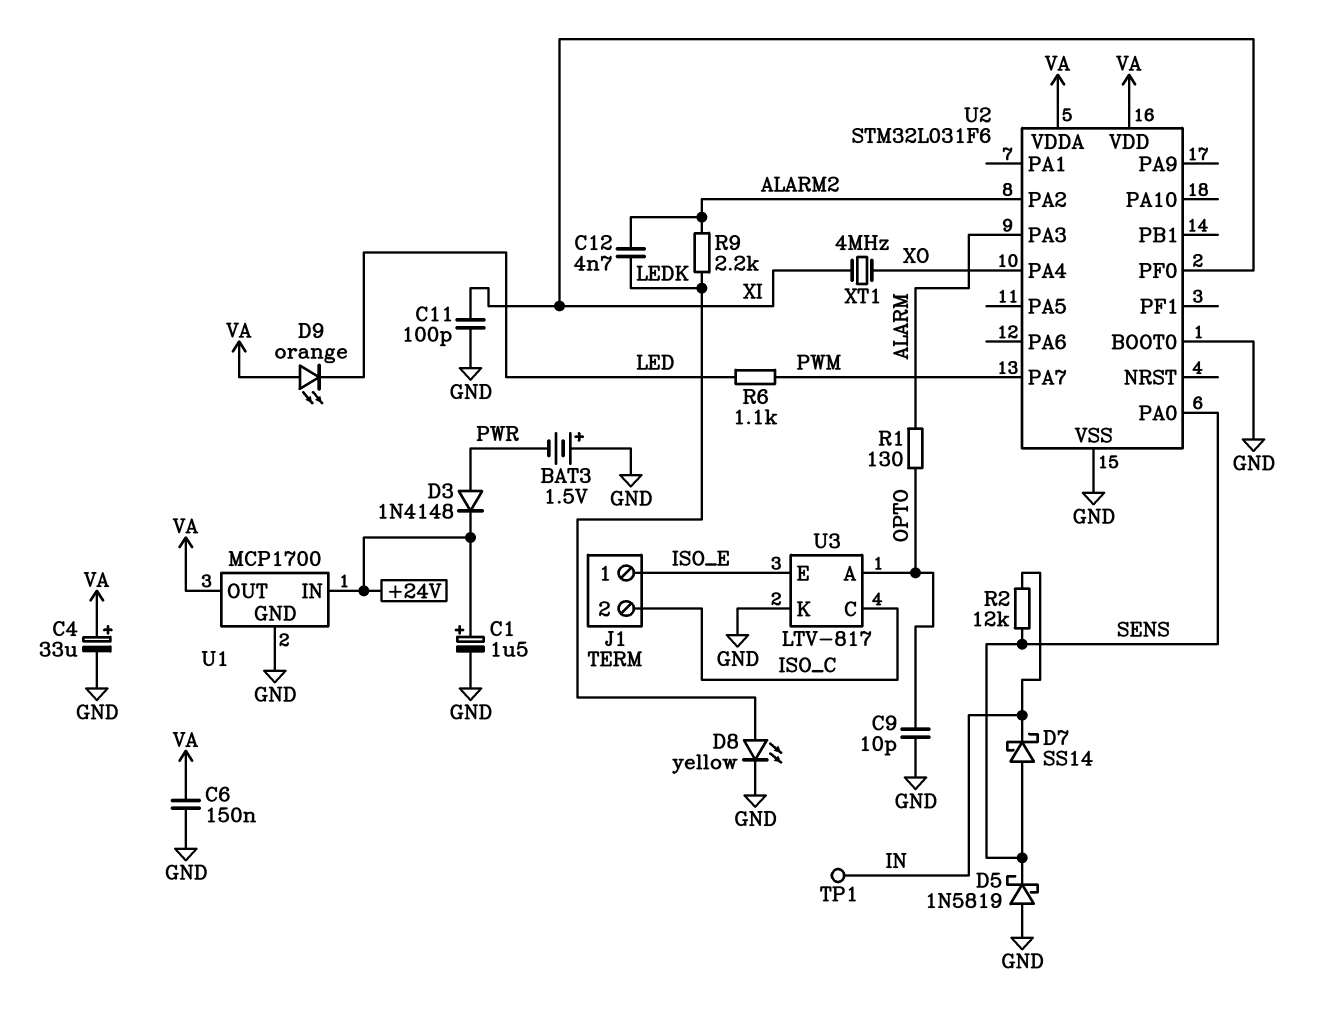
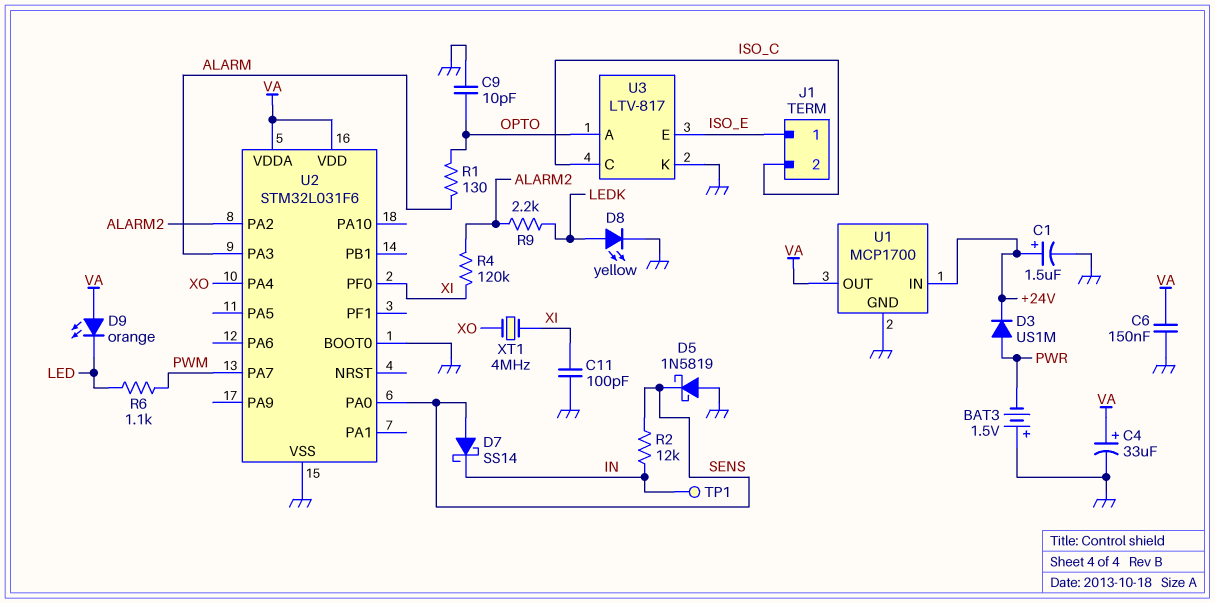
C12: 4.7nF (ALARM2, LEDK) -> none
D3: diode 1N4148 (A PWR, K +24V) -> diode US1M (A PWR, K +24V)
R4: none -> 120k (ALARM2, XI)

